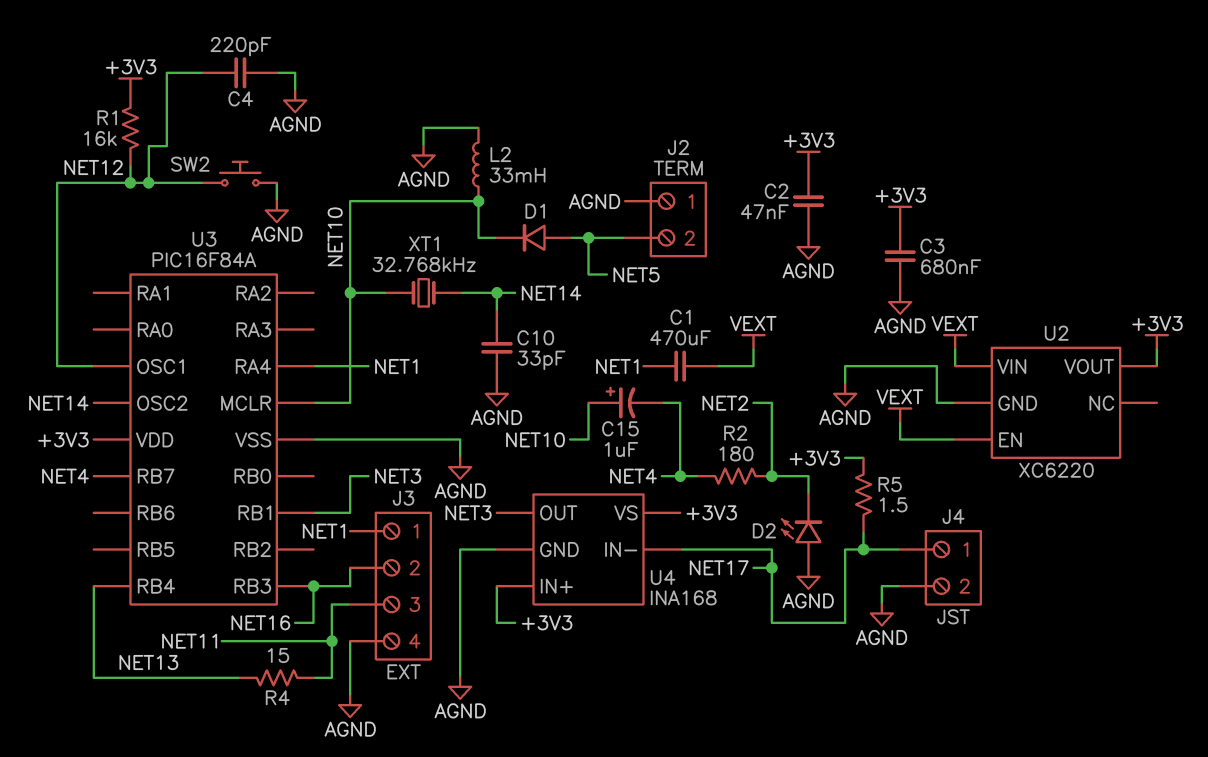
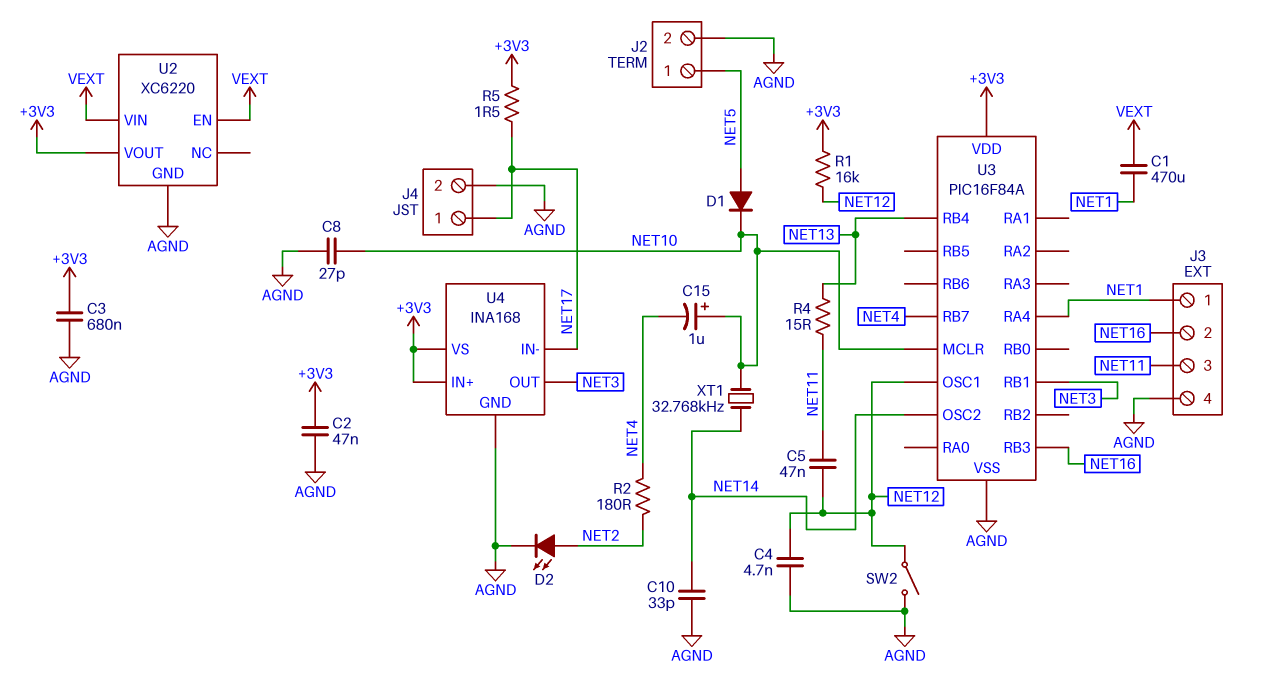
C4: 220pF (AGND, NET12) -> 4.7nF (AGND, NET12)
C5: none -> 47nF (NET11, NET12)
C8: none -> 27pF (AGND, NET10)
D2: LED (A AGND, K NET2) -> LED (A NET2, K AGND)
J2 pin 1: AGND -> NET5
J2 pin 2: NET5 -> AGND
L2: 33mH (AGND, NET10) -> none
SW2: button (AGND, NET12) -> switch (AGND, NET12)

